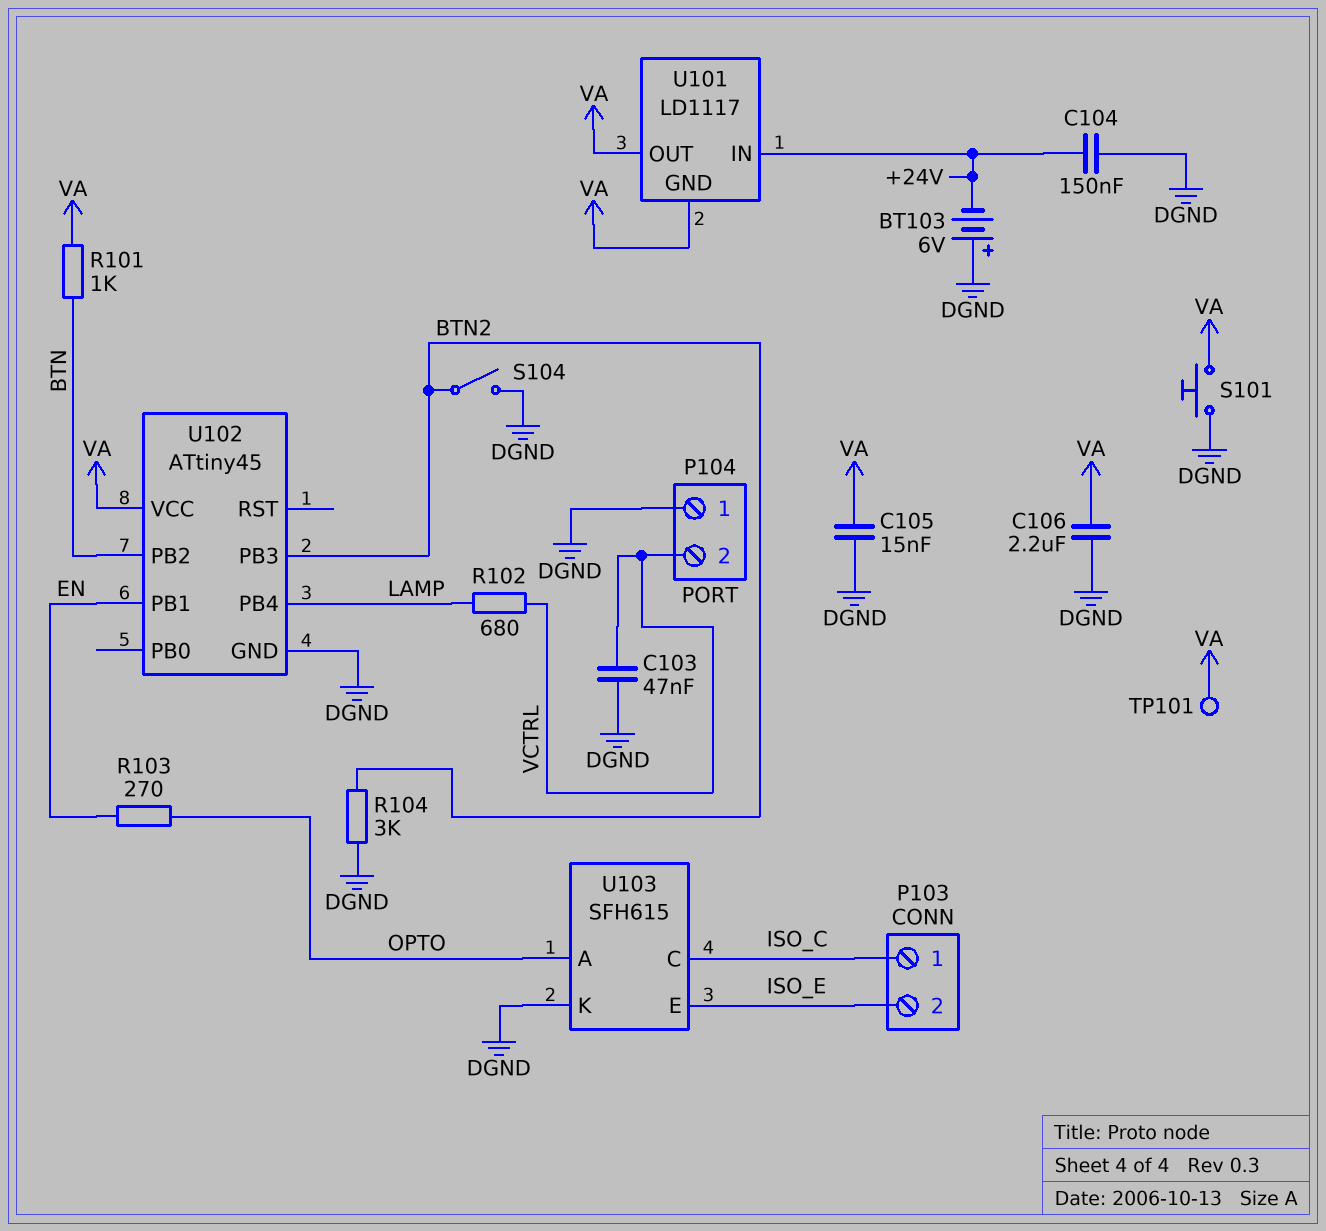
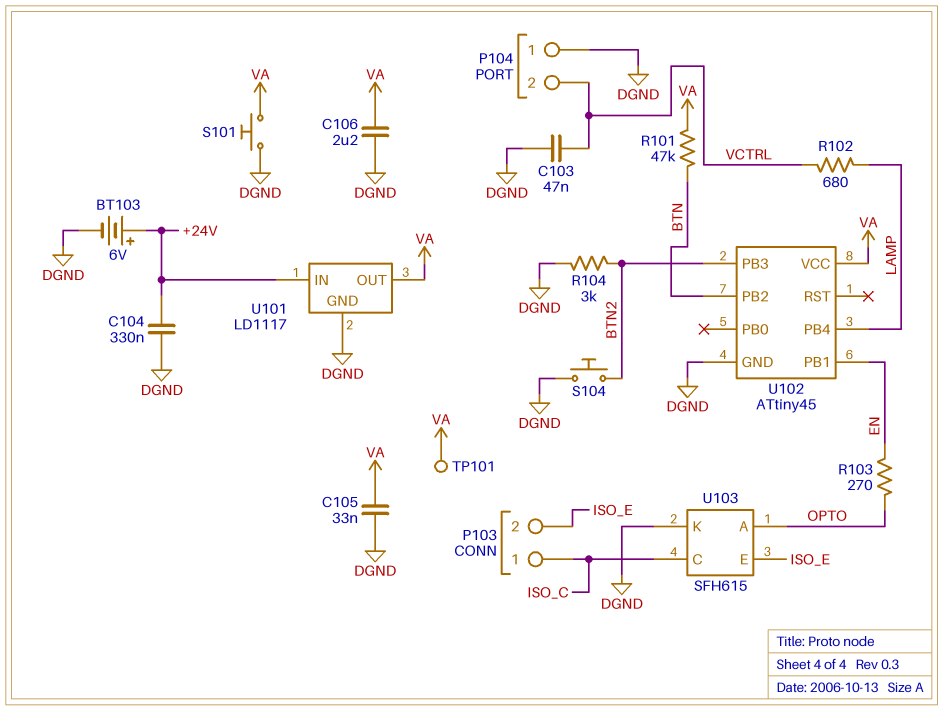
BT103: 6V (plus DGND, minus +24V) -> 6V (plus +24V, minus DGND)
C104: 150nF (+24V, DGND) -> 330nF (+24V, DGND)
C105: 15nF (DGND, VA) -> 33nF (DGND, VA)
R101: 1k (BTN, VA) -> 47k (BTN, VA)
S104: switch (BTN2, DGND) -> button (BTN2, DGND)
U101 pin GND: VA -> DGND

